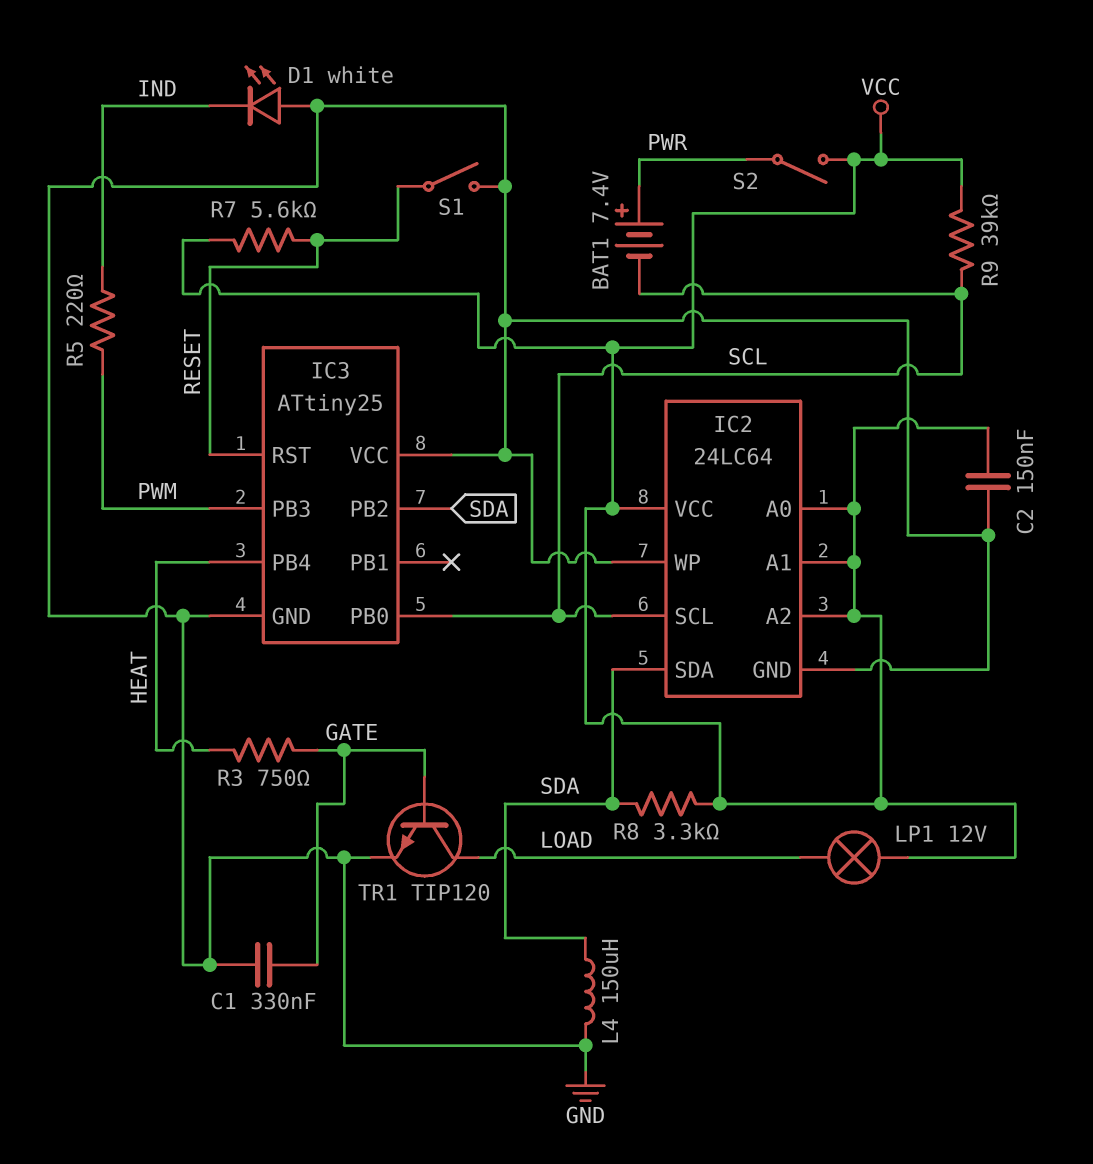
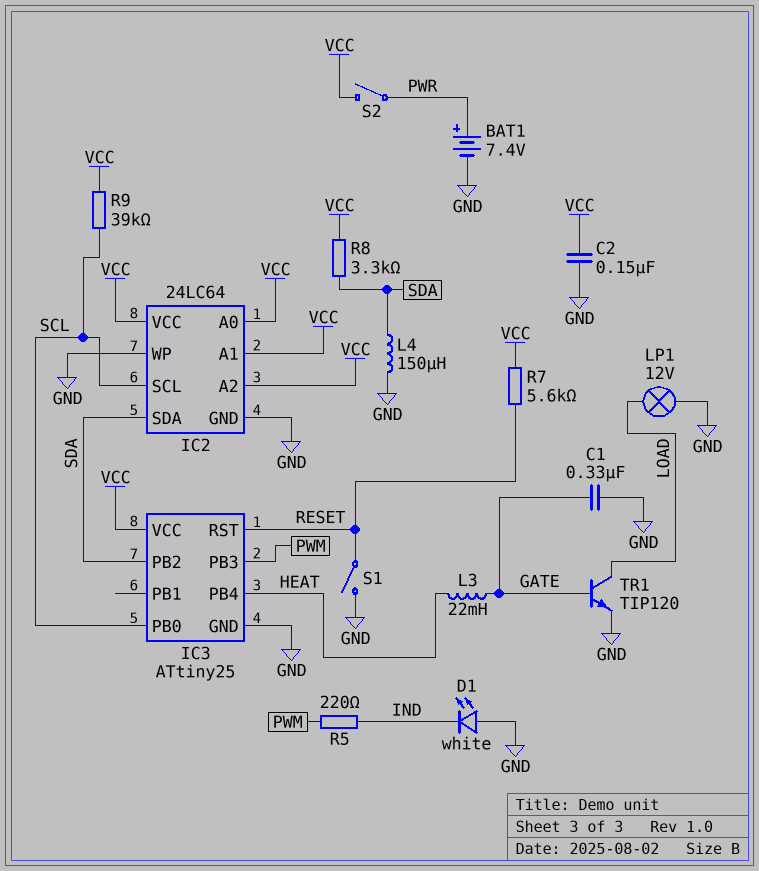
BAT1: 7.4V (plus PWR, minus SCL) -> 7.4V (plus PWR, minus GND)
IC3 pin VCC: GND -> VCC
L3: none -> 22mH (GATE, HEAT)
LP1: lamp 12V (LOAD, VCC) -> lamp 12V (GND, LOAD)
R3: 750 (GATE, HEAT) -> none

